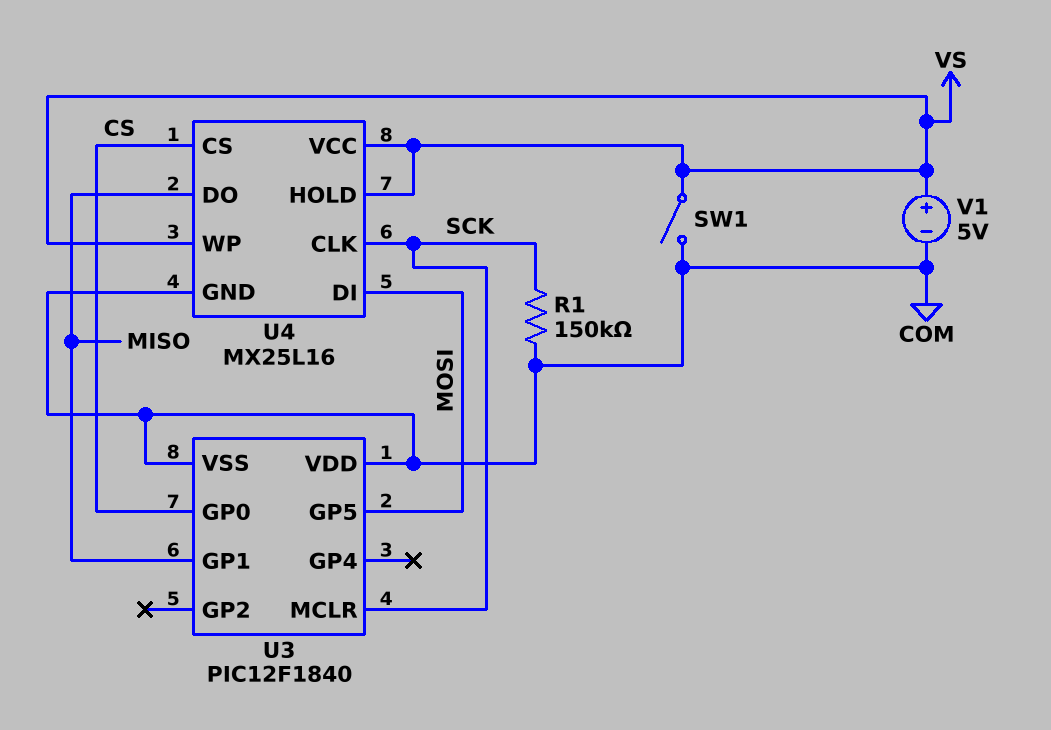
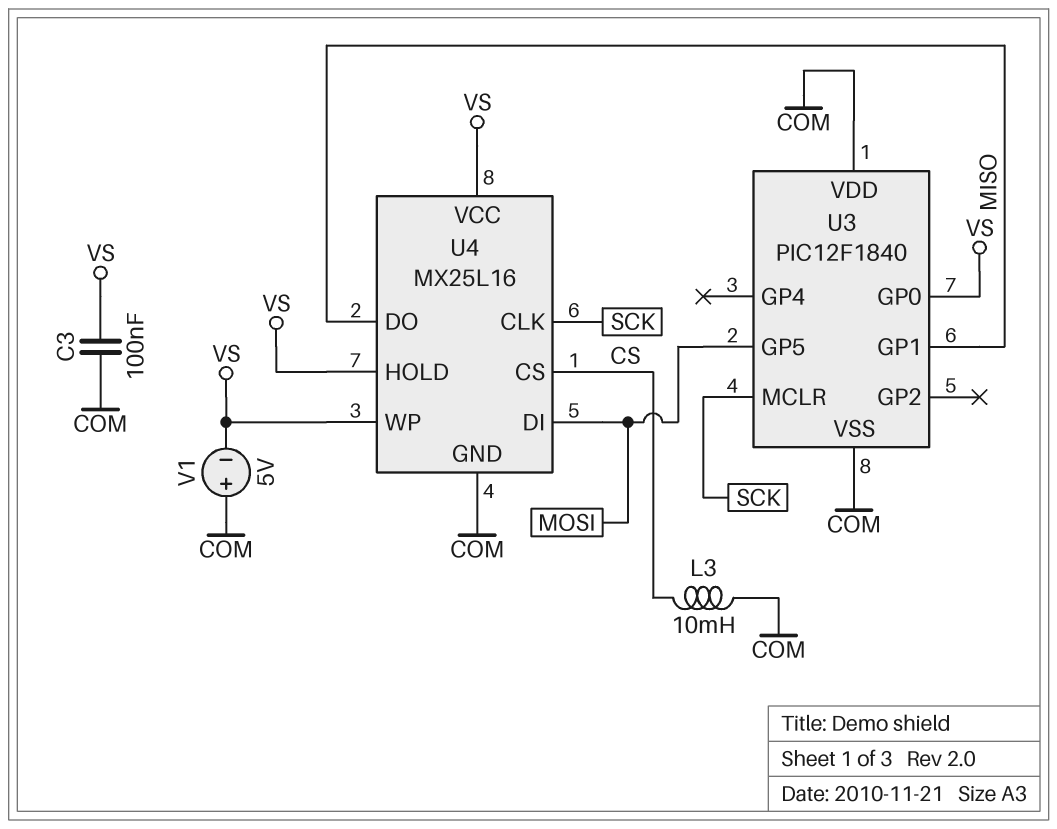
C3: none -> 100nF (COM, VS)
L3: none -> 10mH (COM, CS)
R1: 150k (COM, SCK) -> none
SW1: switch (COM, VS) -> none
U3 pin GP0: CS -> VS
V1: 5V (plus VS, minus COM) -> 5V (plus COM, minus VS)

